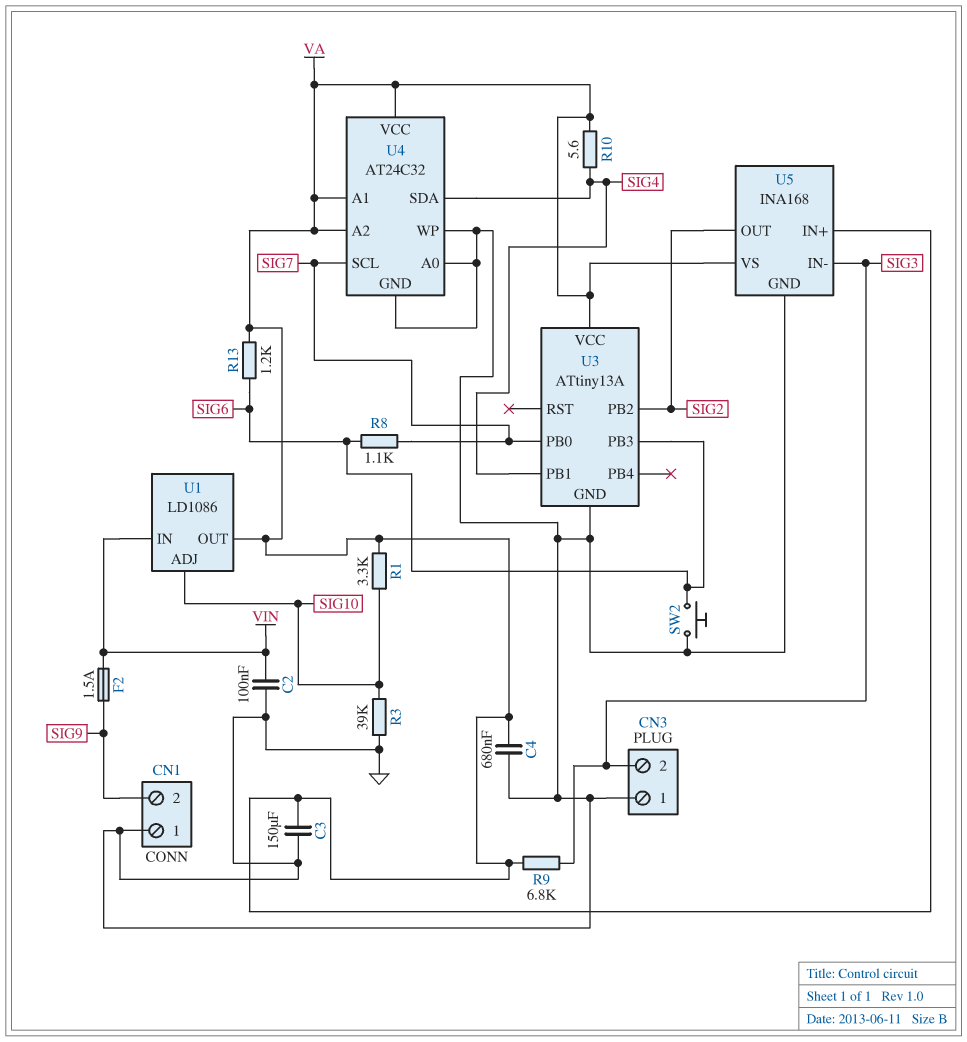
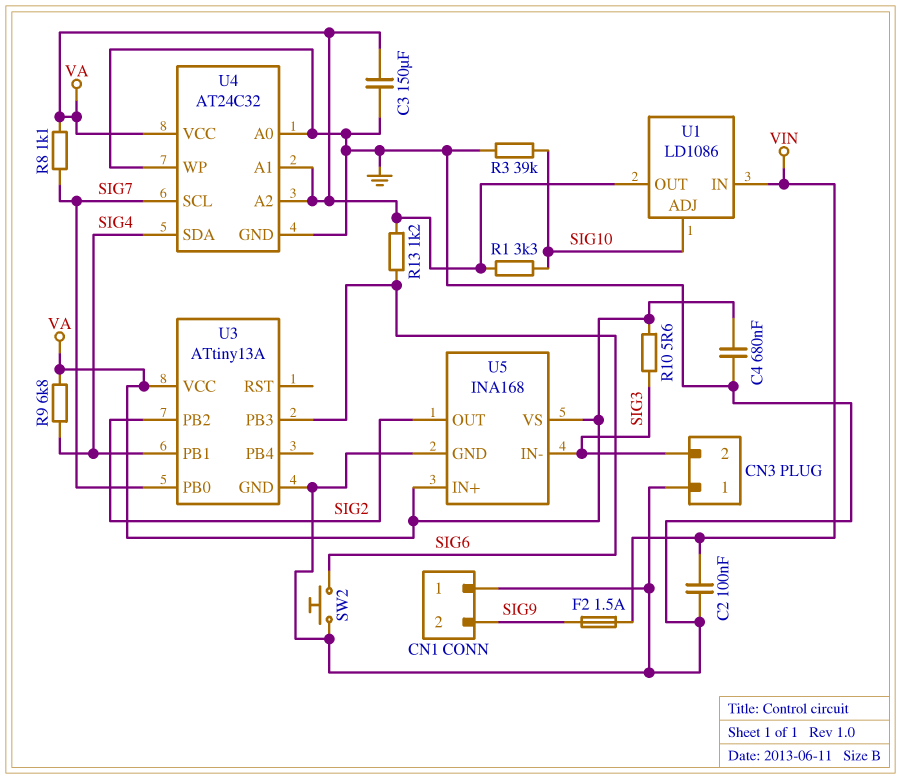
R8: 1.1k (SIG6, SIG7) -> 1.1k (SIG7, VA)
R9: 6.8k (SIG3, VA) -> 6.8k (SIG4, VA)
R10: 5.6 (SIG4, VA) -> 5.6 (SIG3, VA)

